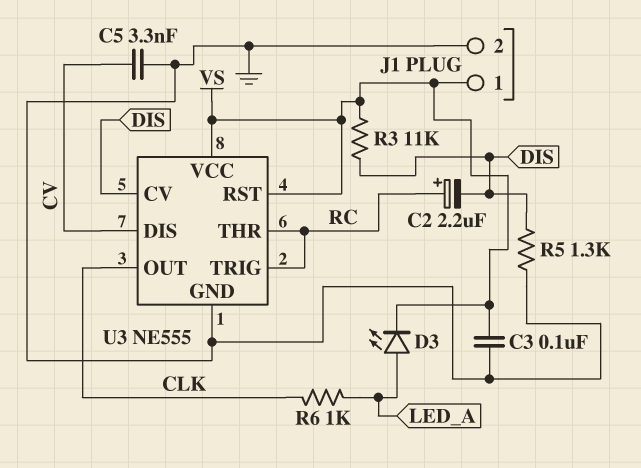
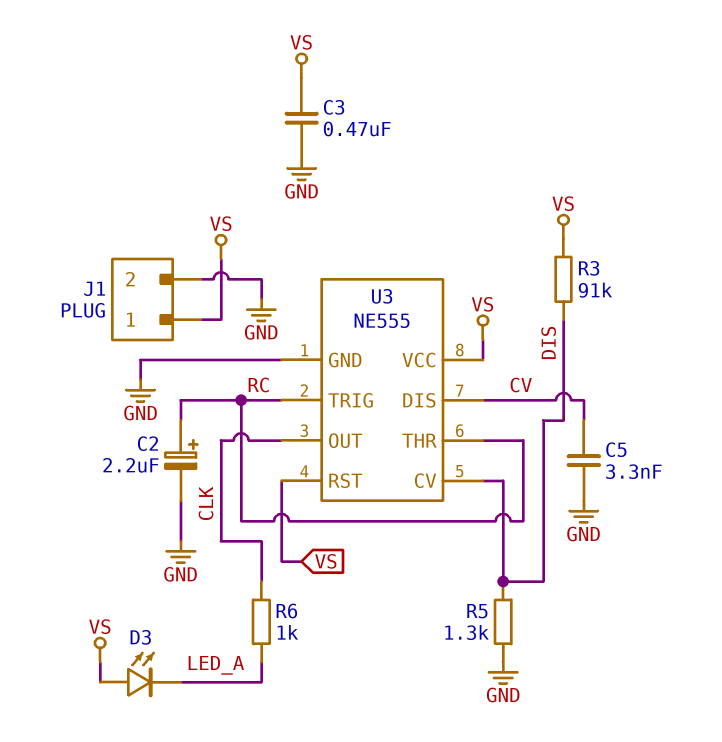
C2: 2.2uF (plus RC, minus DIS) -> 2.2uF (plus RC, minus GND)
C3: 100nF (GND, VS) -> 470nF (GND, VS)
D3: LED (A LED_A, K VS) -> LED (A VS, K LED_A)
R3: 11k (DIS, VS) -> 91k (DIS, VS)

